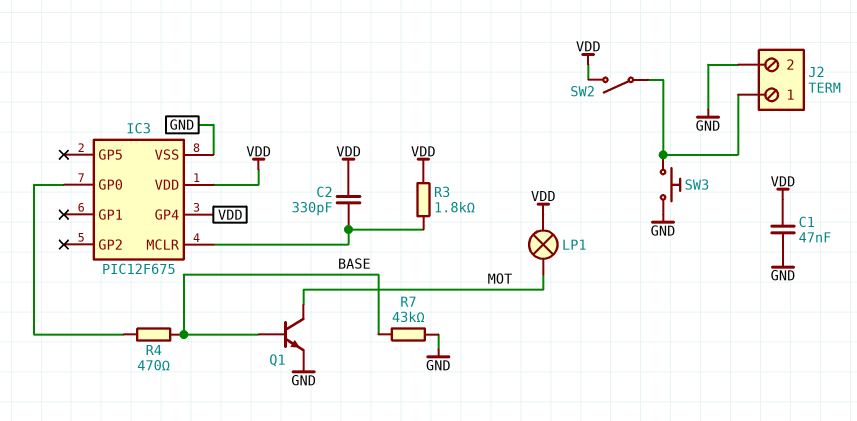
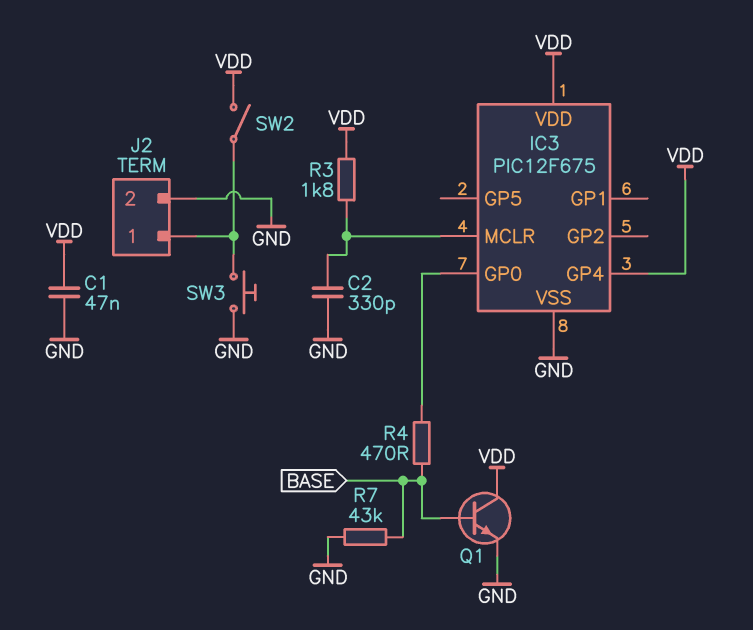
C2: 330pF (IC3/MCLR, VDD) -> 330pF (GND, IC3/MCLR)
LP1: lamp (MOT, VDD) -> none
Q1: NPN (B BASE, C MOT, E GND) -> NPN (B BASE, C VDD, E GND)

